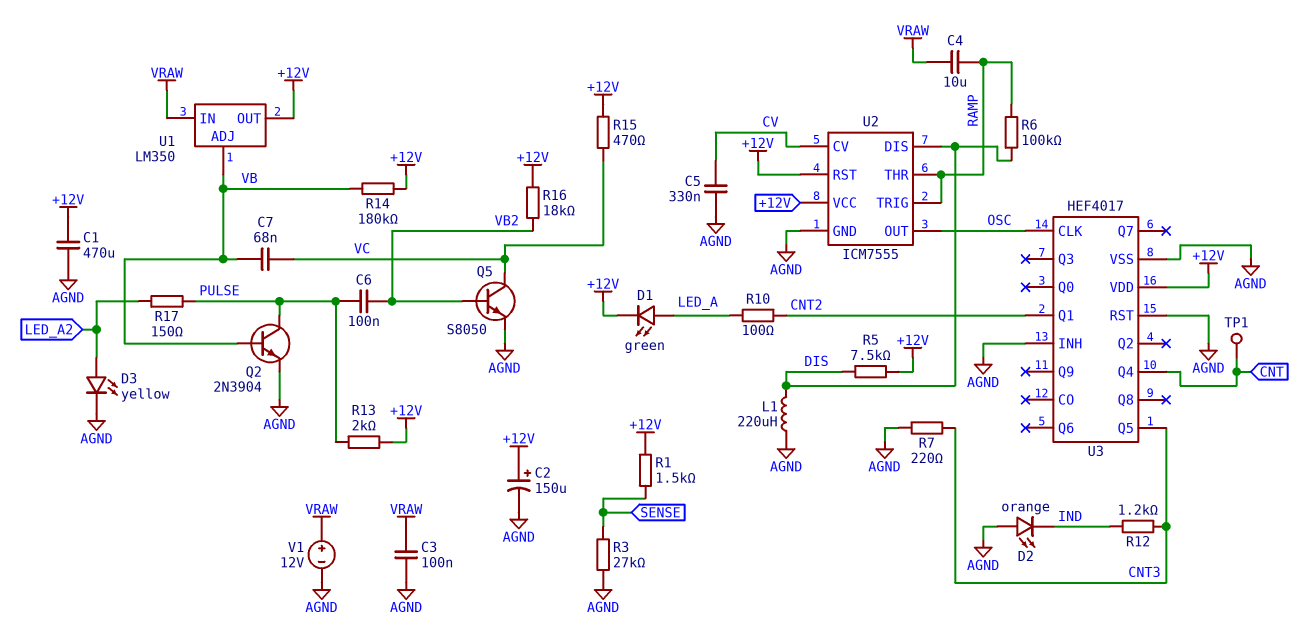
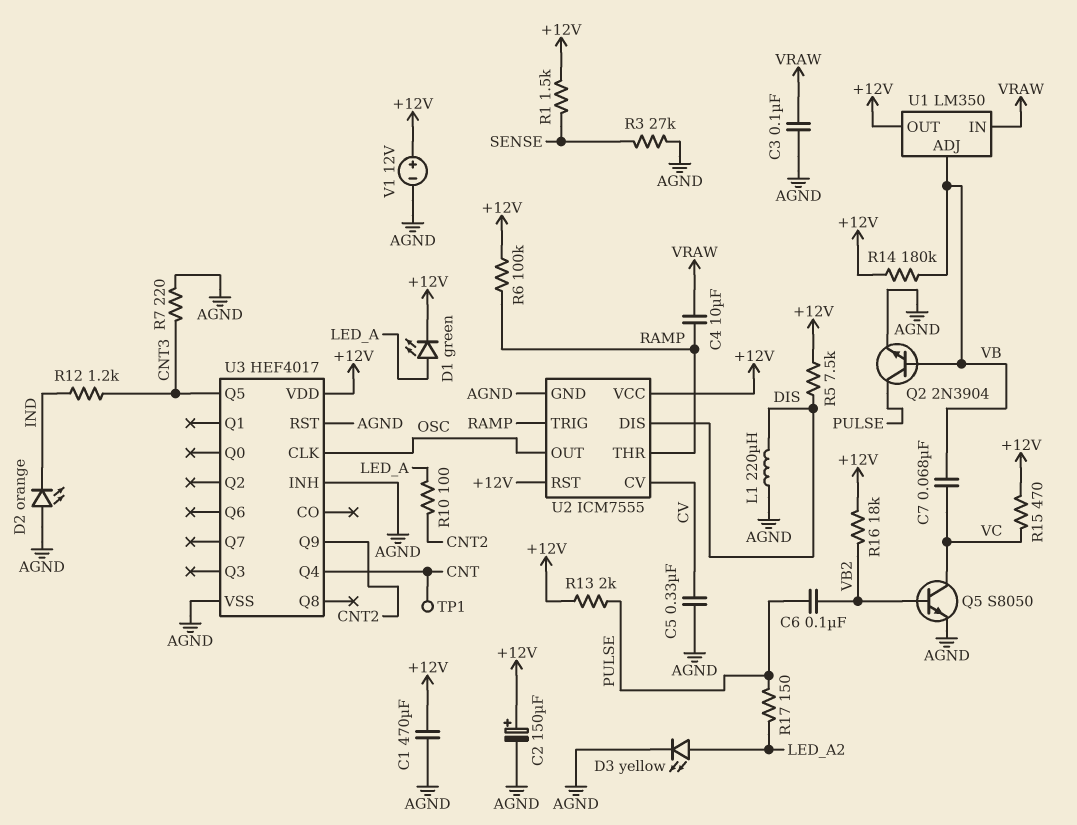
R6: 100k (DIS, RAMP) -> 100k (+12V, RAMP)
U3 pin Q1: CNT2 -> none
U3 pin Q9: none -> CNT2
V1: 12V (plus VRAW, minus AGND) -> 12V (plus +12V, minus AGND)

